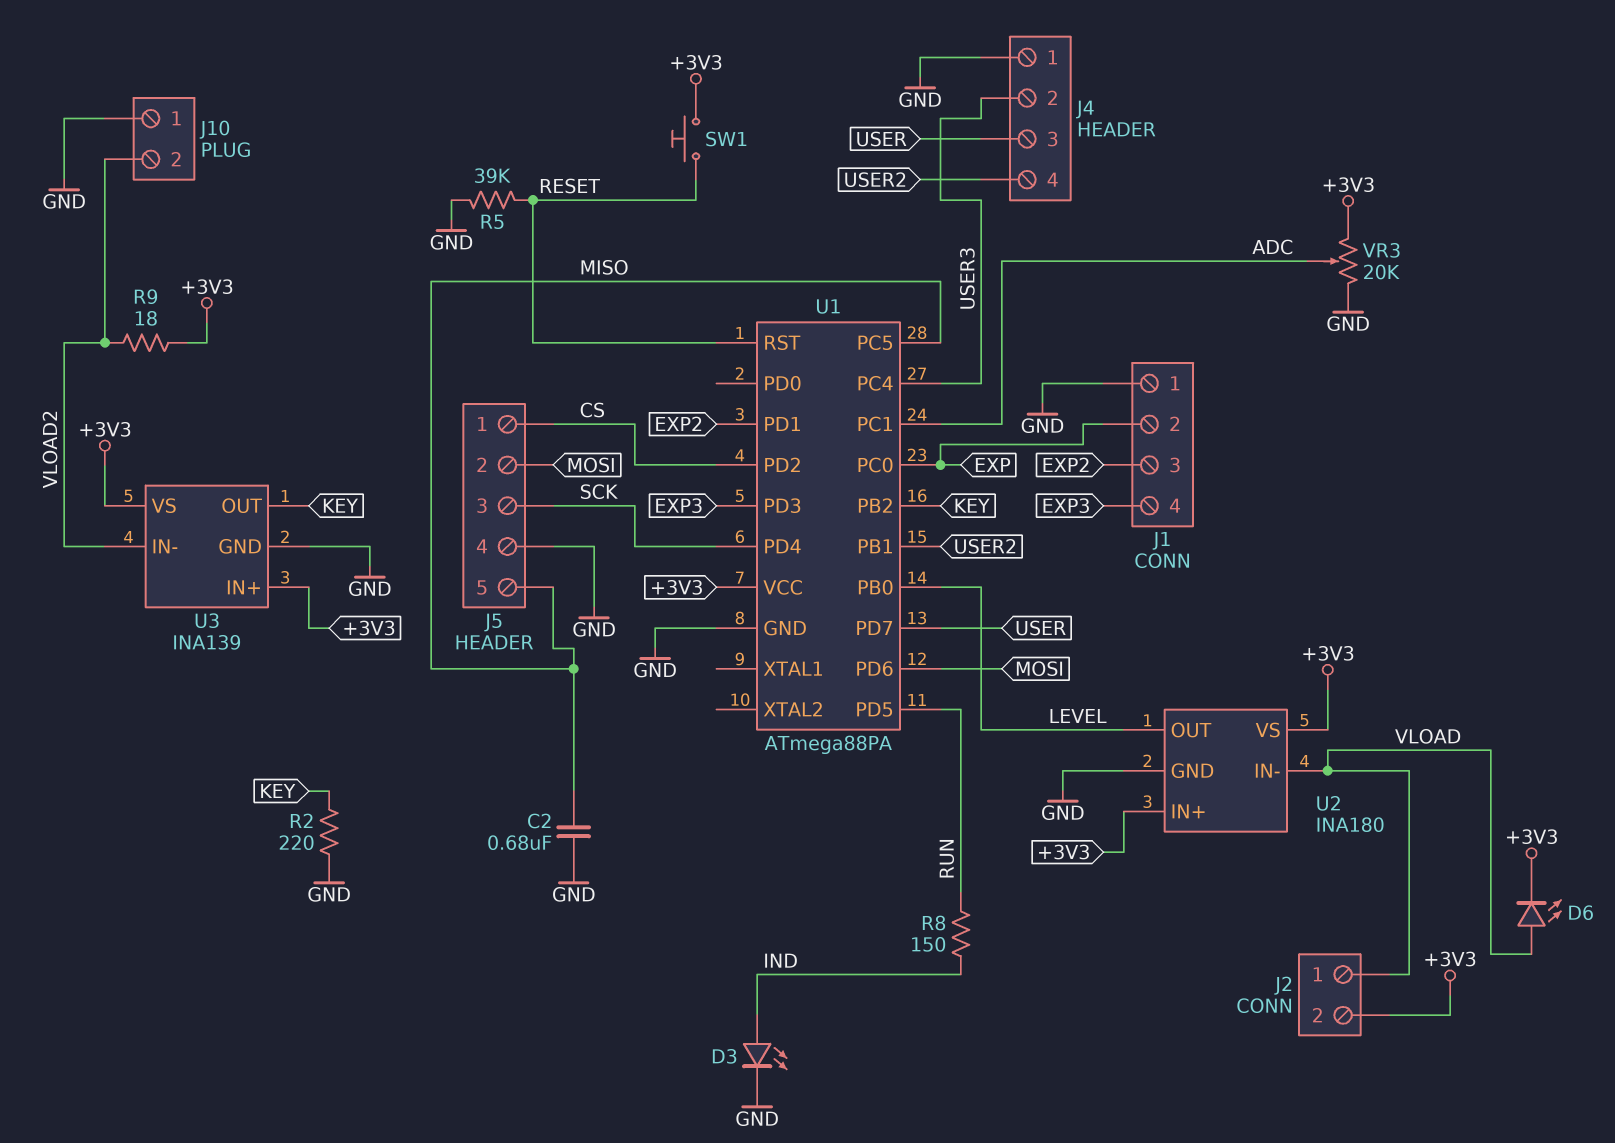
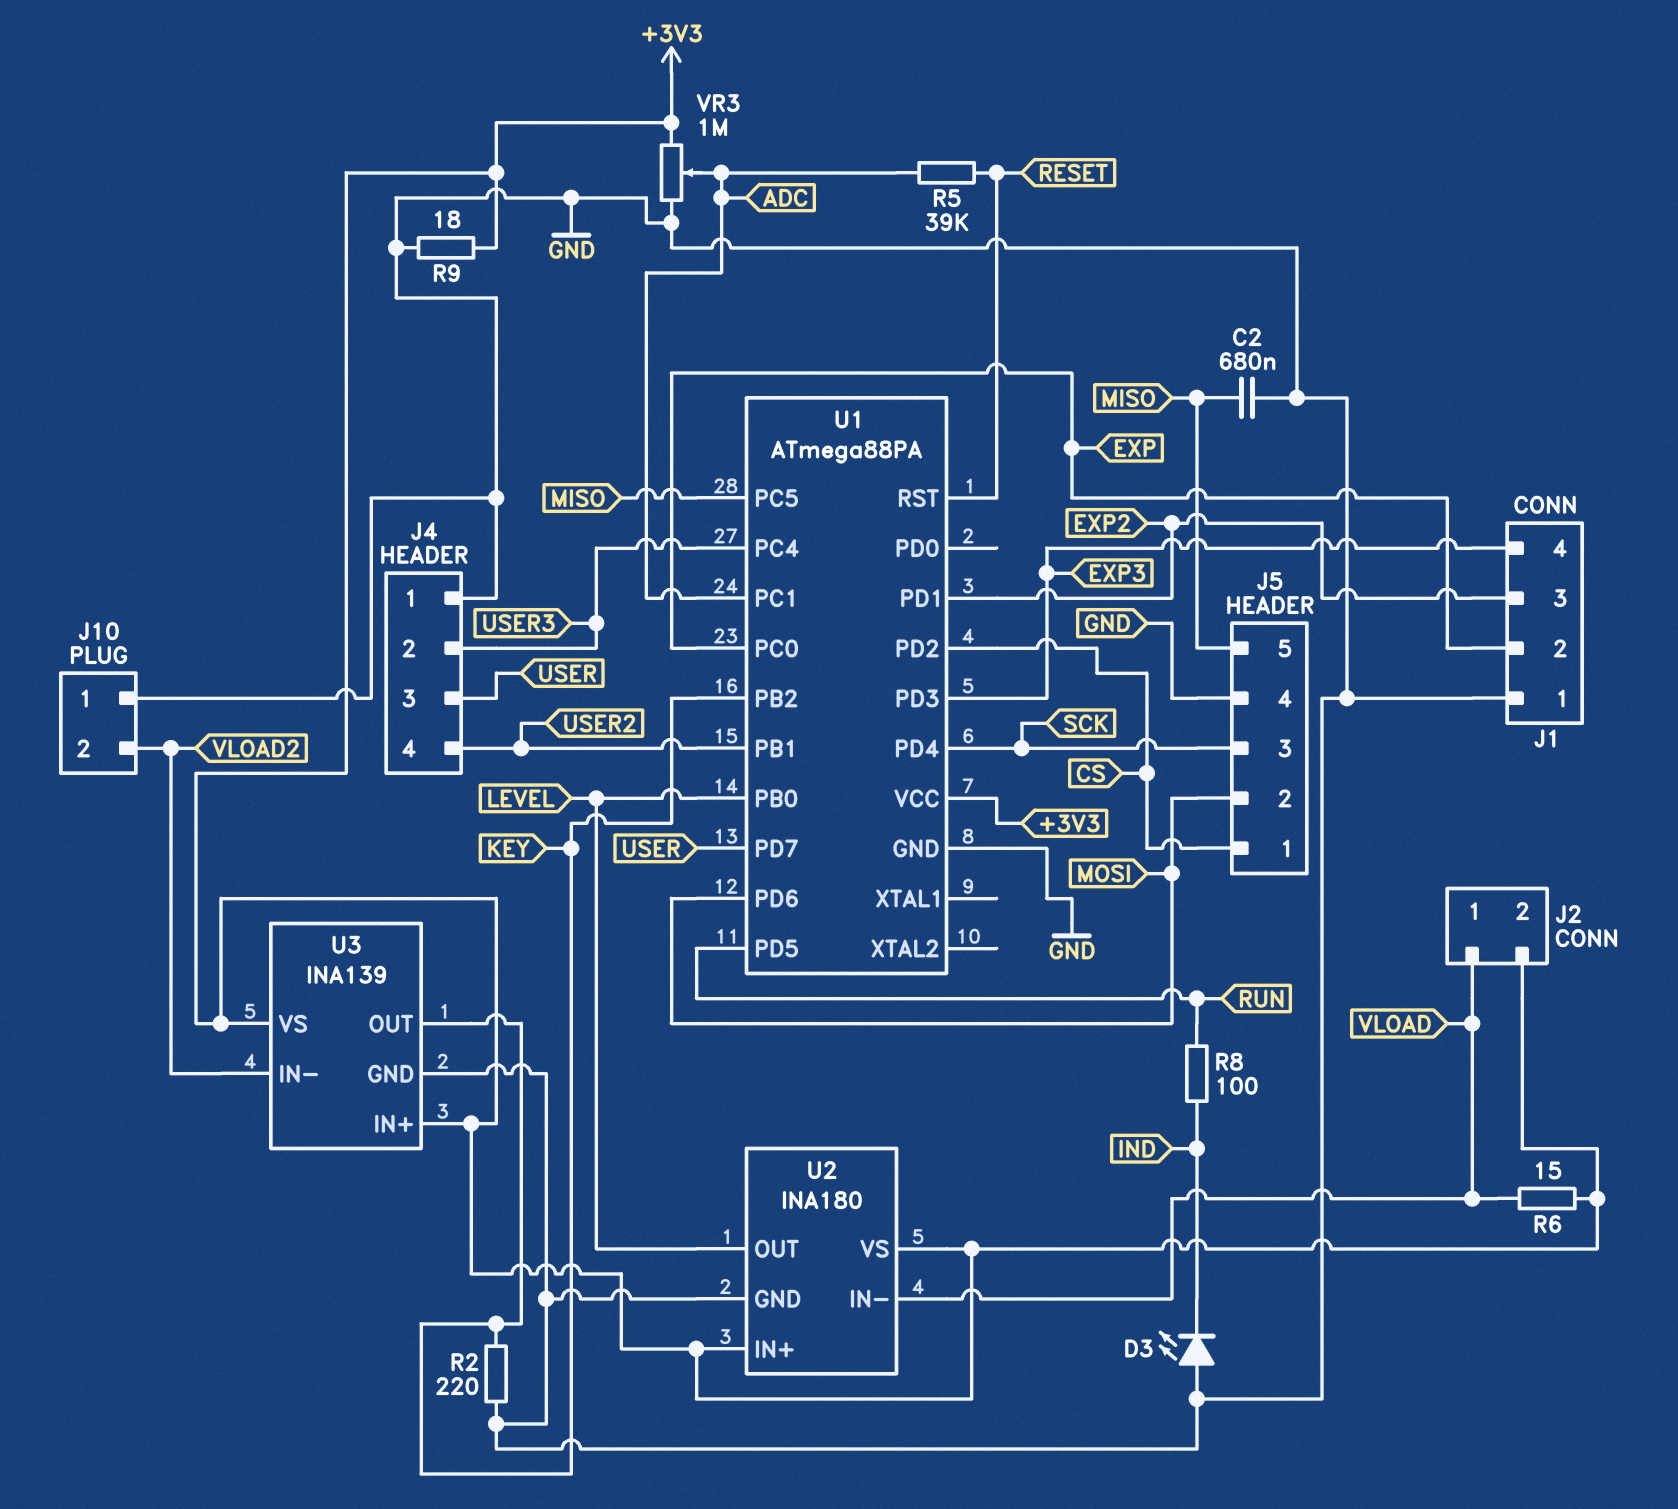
D3: LED (A IND, K GND) -> LED (A GND, K IND)
D6: LED (A VLOAD, K +3V3) -> none
R5: 39k (GND, RESET) -> 39k (ADC, RESET)
R6: none -> 15 (+3V3, VLOAD)
R8: 150 (IND, RUN) -> 100 (IND, RUN)
R9: 18 (+3V3, VLOAD2) -> 18 (+3V3, GND)
SW1: button (+3V3, RESET) -> none
VR3: 20k (+3V3, GND, wiper ADC) -> 1M (+3V3, GND, wiper ADC)

